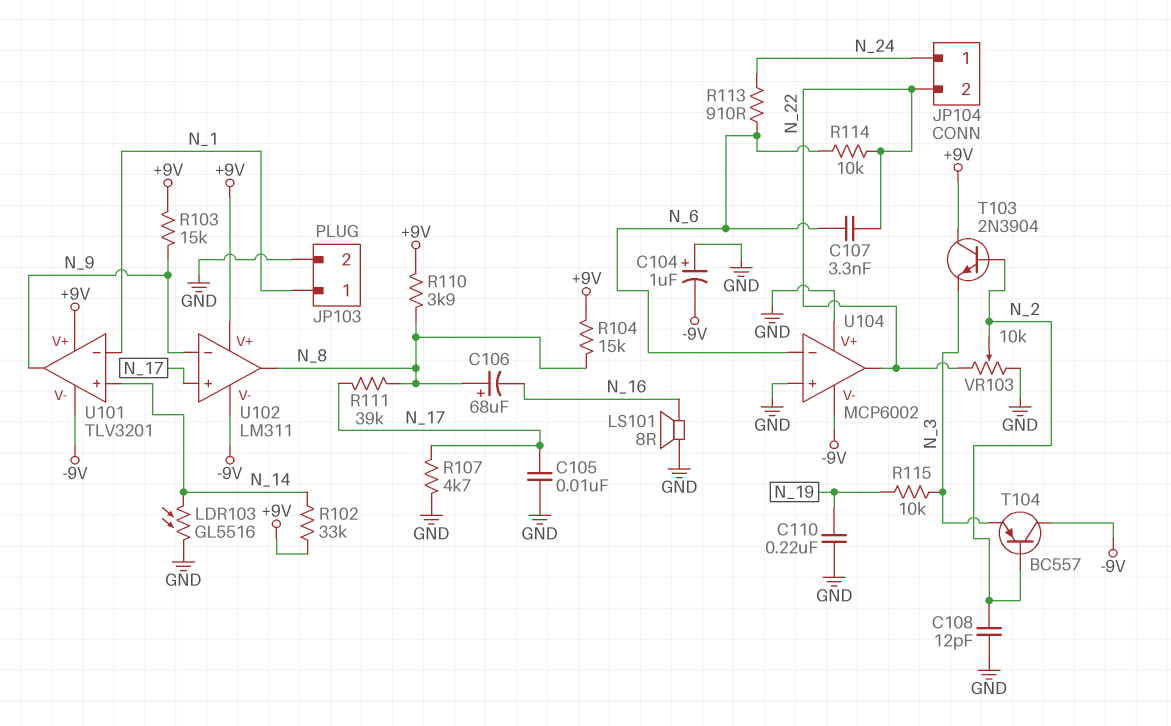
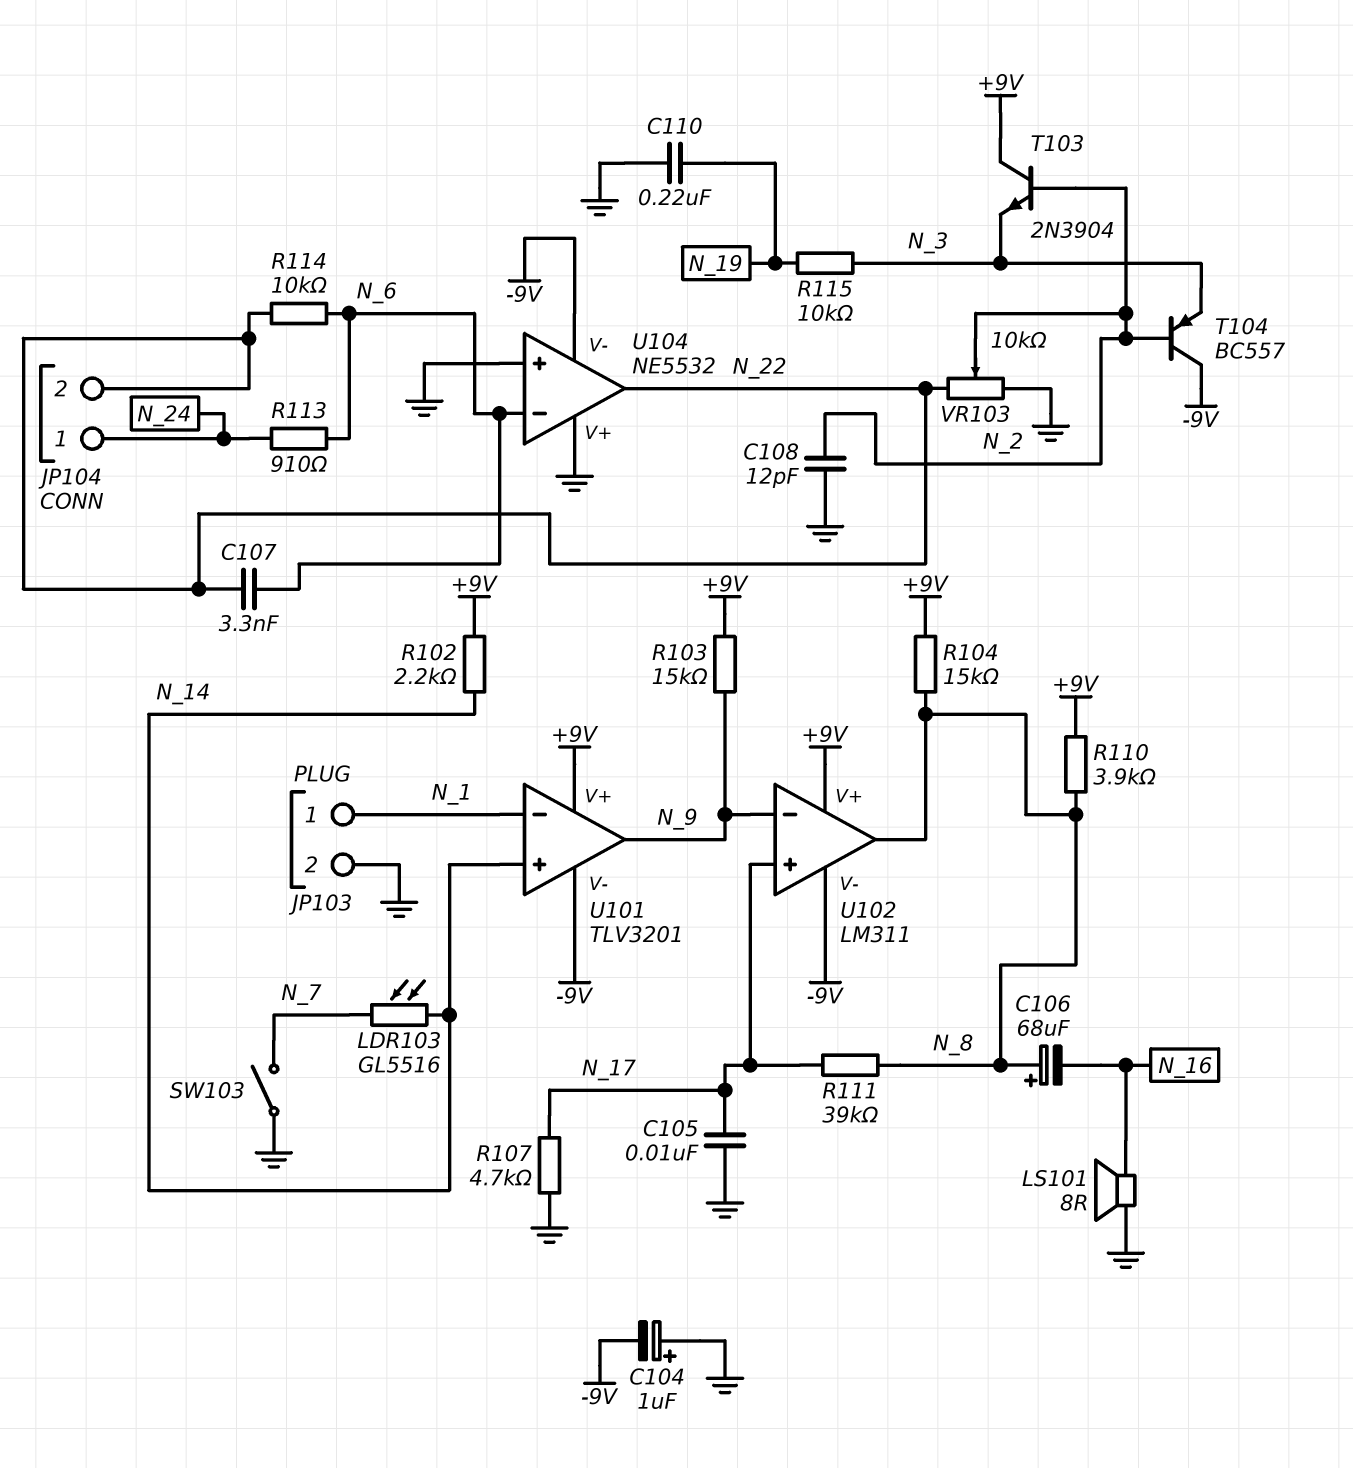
LDR103: GL5516 (GND, N_14) -> GL5516 (N_7, N_14)
R102: 33k (+9V, N_14) -> 2.2k (+9V, N_14)
SW103: none -> switch (GND, N_7)
U104: MCP6002 -> NE5532

